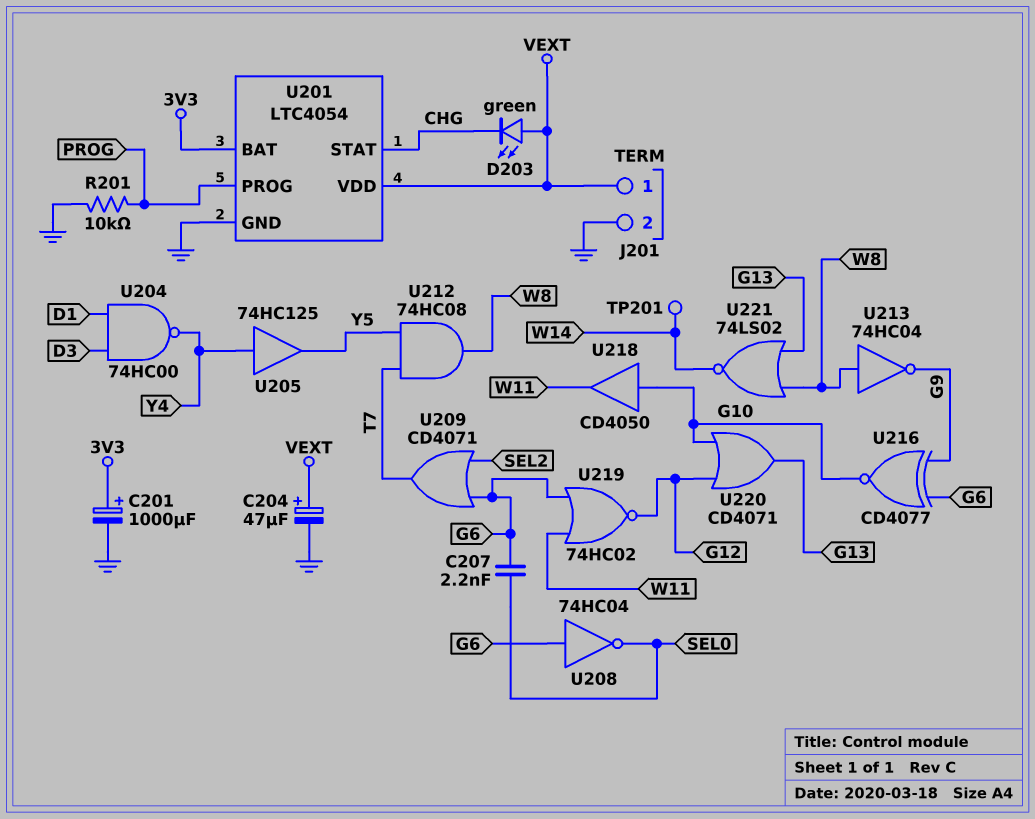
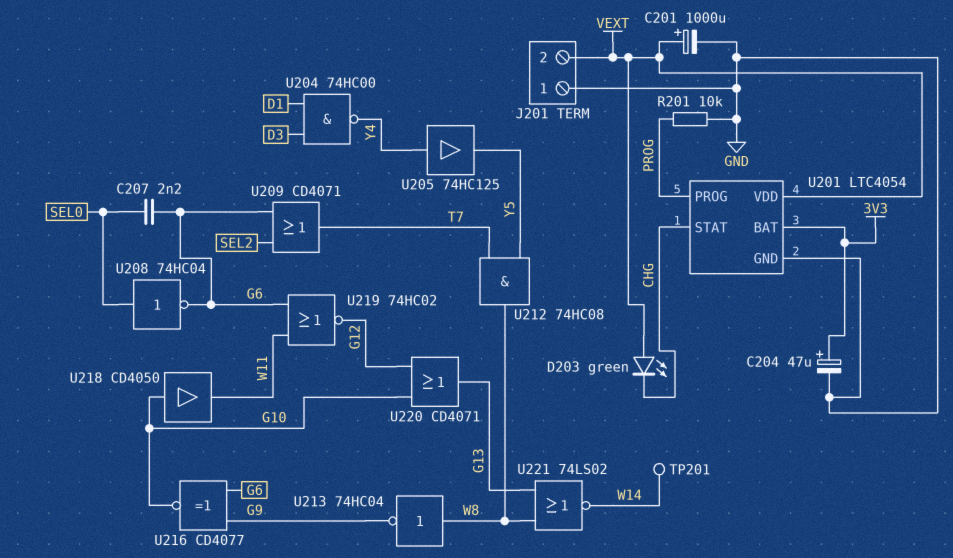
C201: 1000uF (plus 3V3, minus GND) -> 1000uF (plus VEXT, minus GND)
C204: 47uF (plus VEXT, minus GND) -> 47uF (plus 3V3, minus GND)
J201 pin 1: VEXT -> GND
J201 pin 2: GND -> VEXT
U208: NOT 74HC04 (in G6, out SEL0) -> NOT 74HC04 (in SEL0, out G6)

